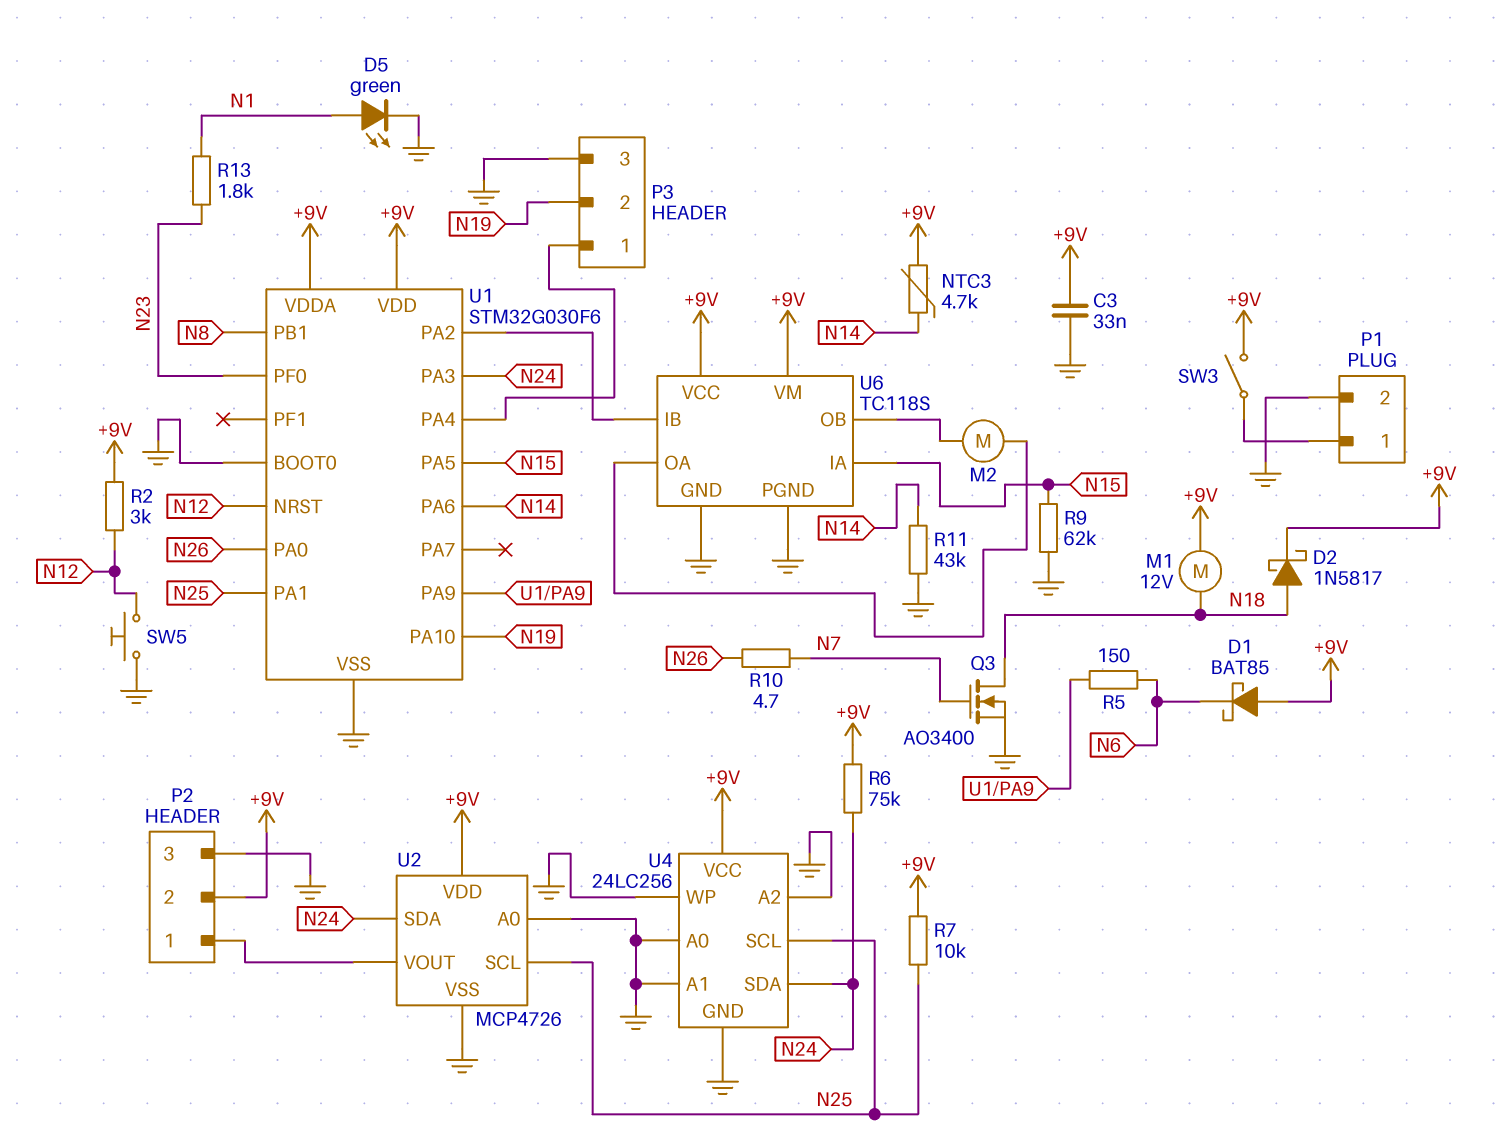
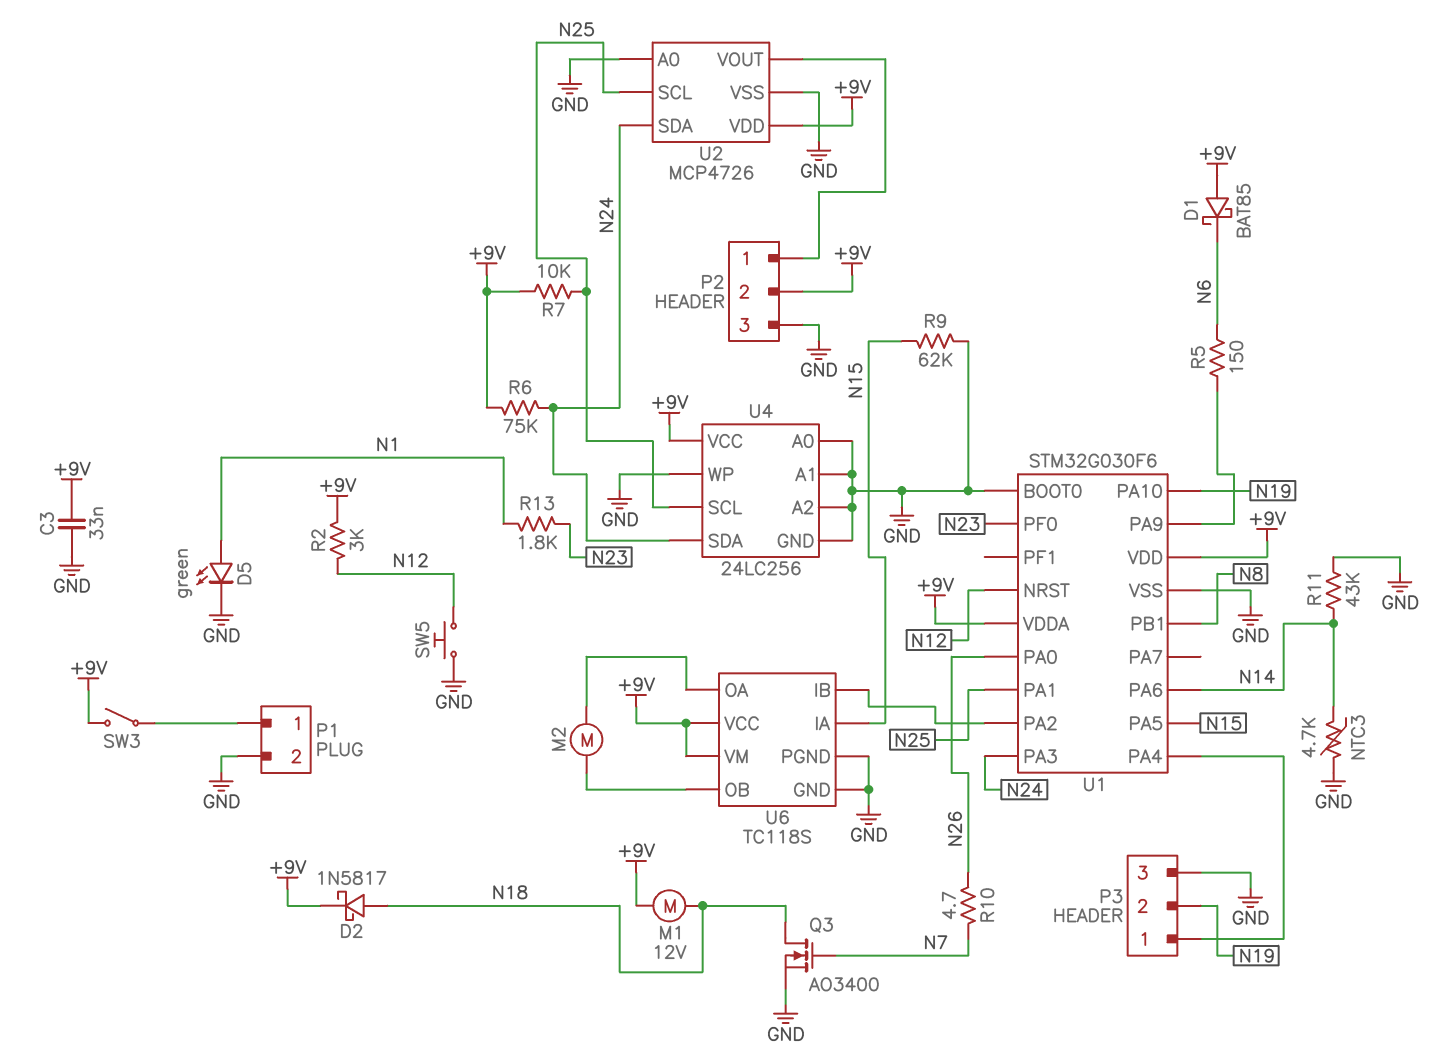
NTC3: 4.7k (+9V, N14) -> 4.7k (GND, N14)

